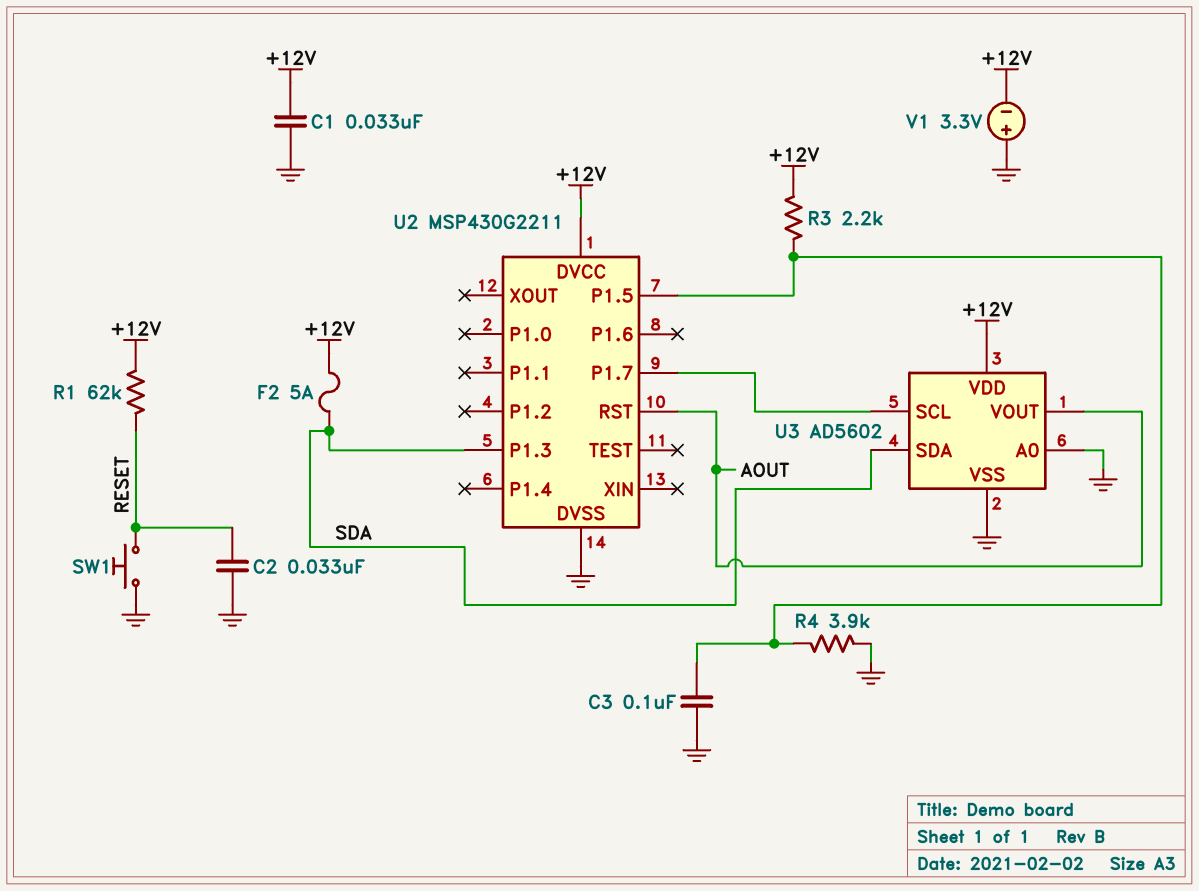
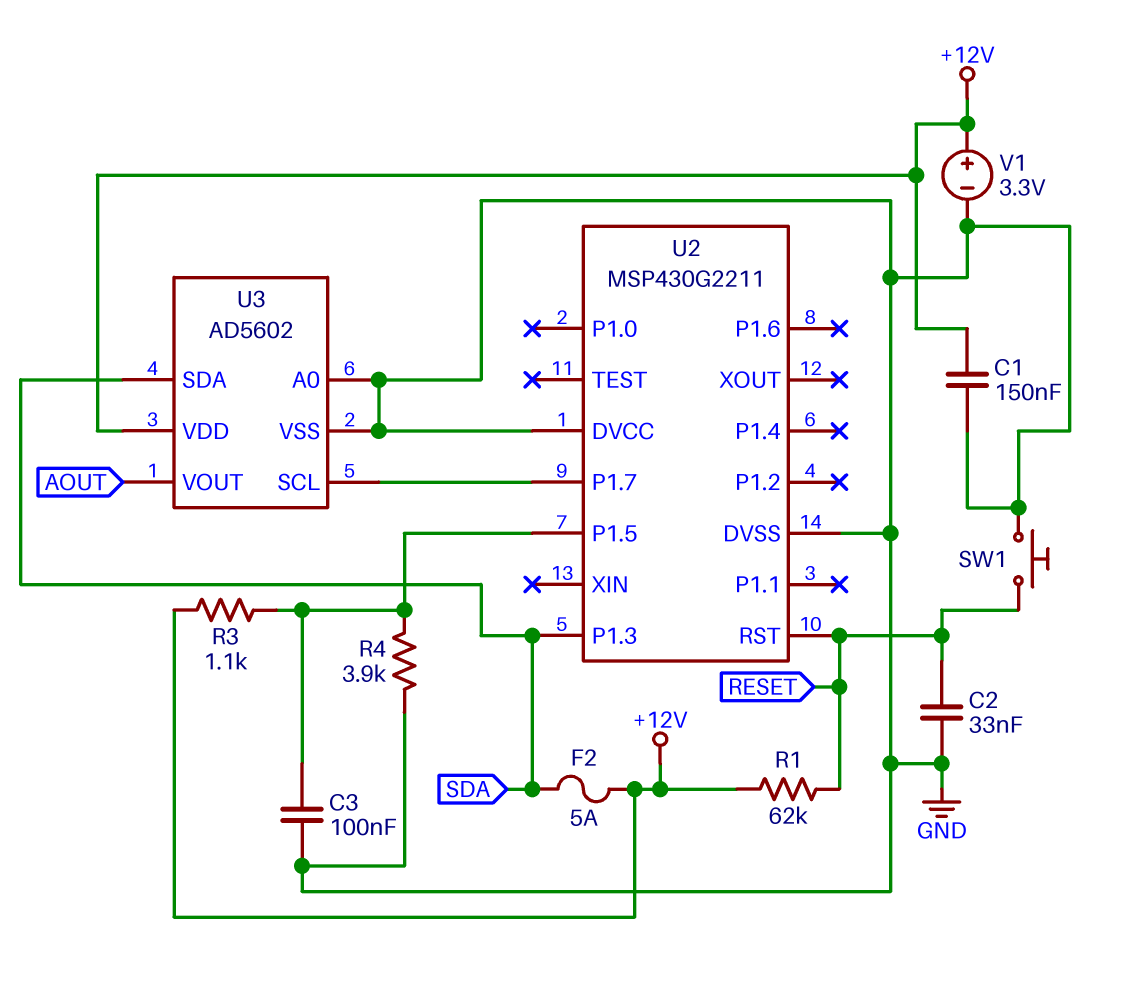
C1: 33nF (+12V, GND) -> 150nF (+12V, GND)
R3: 2.2k (+12V, U2/P1.5) -> 1.1k (+12V, U2/P1.5)
U2 pin DVCC: +12V -> GND
U2 pin RST: AOUT -> RESET
V1: 3.3V (plus GND, minus +12V) -> 3.3V (plus +12V, minus GND)

